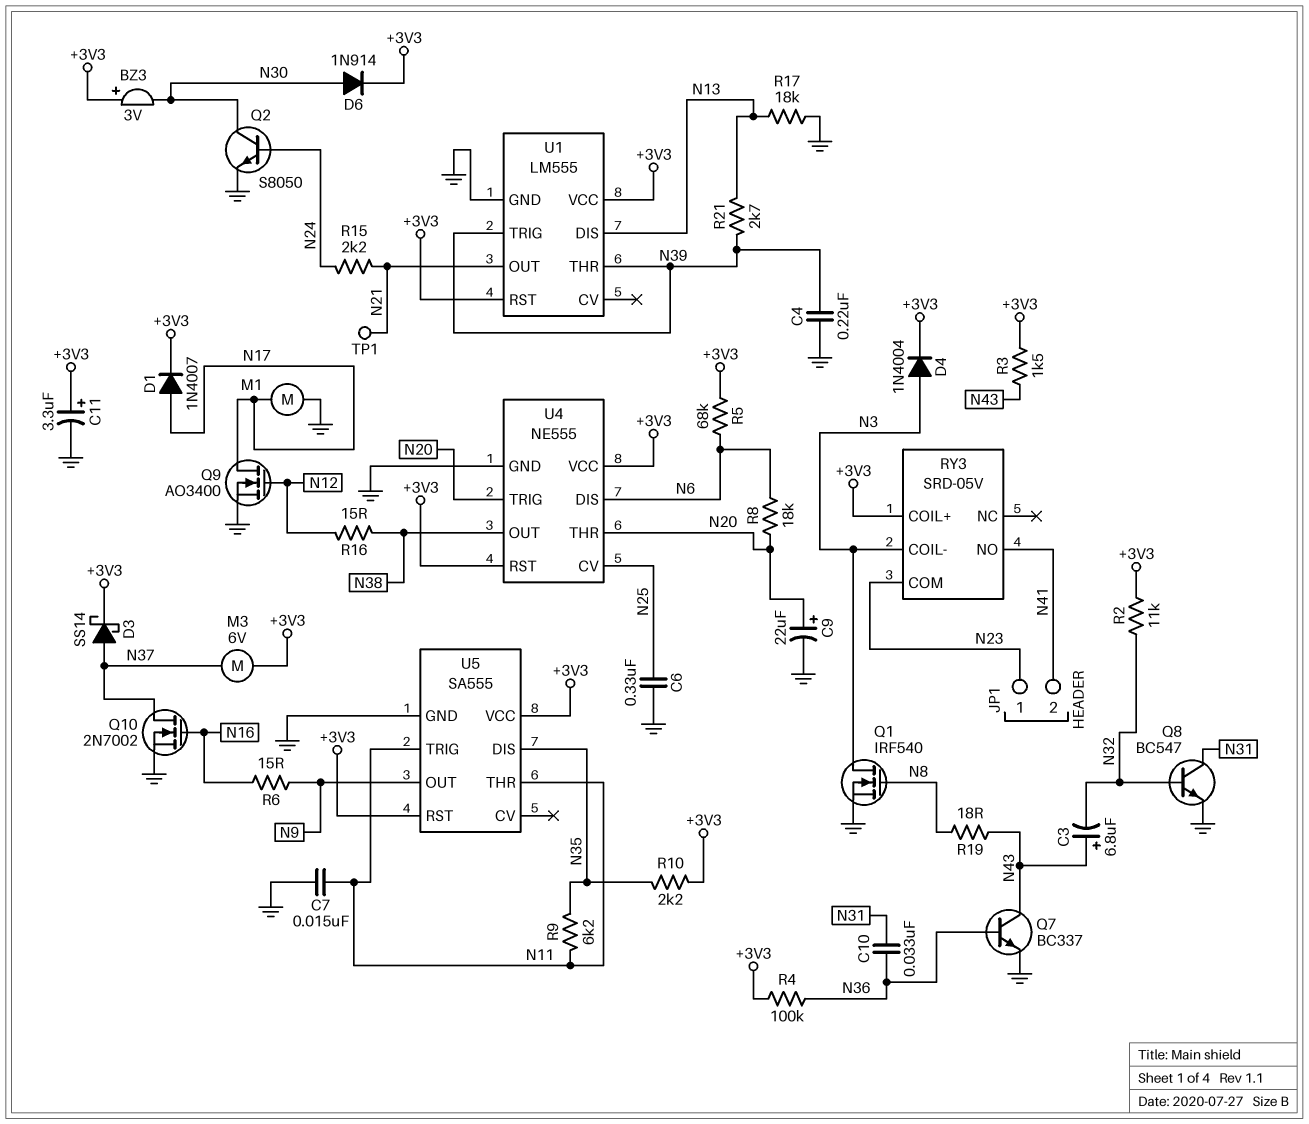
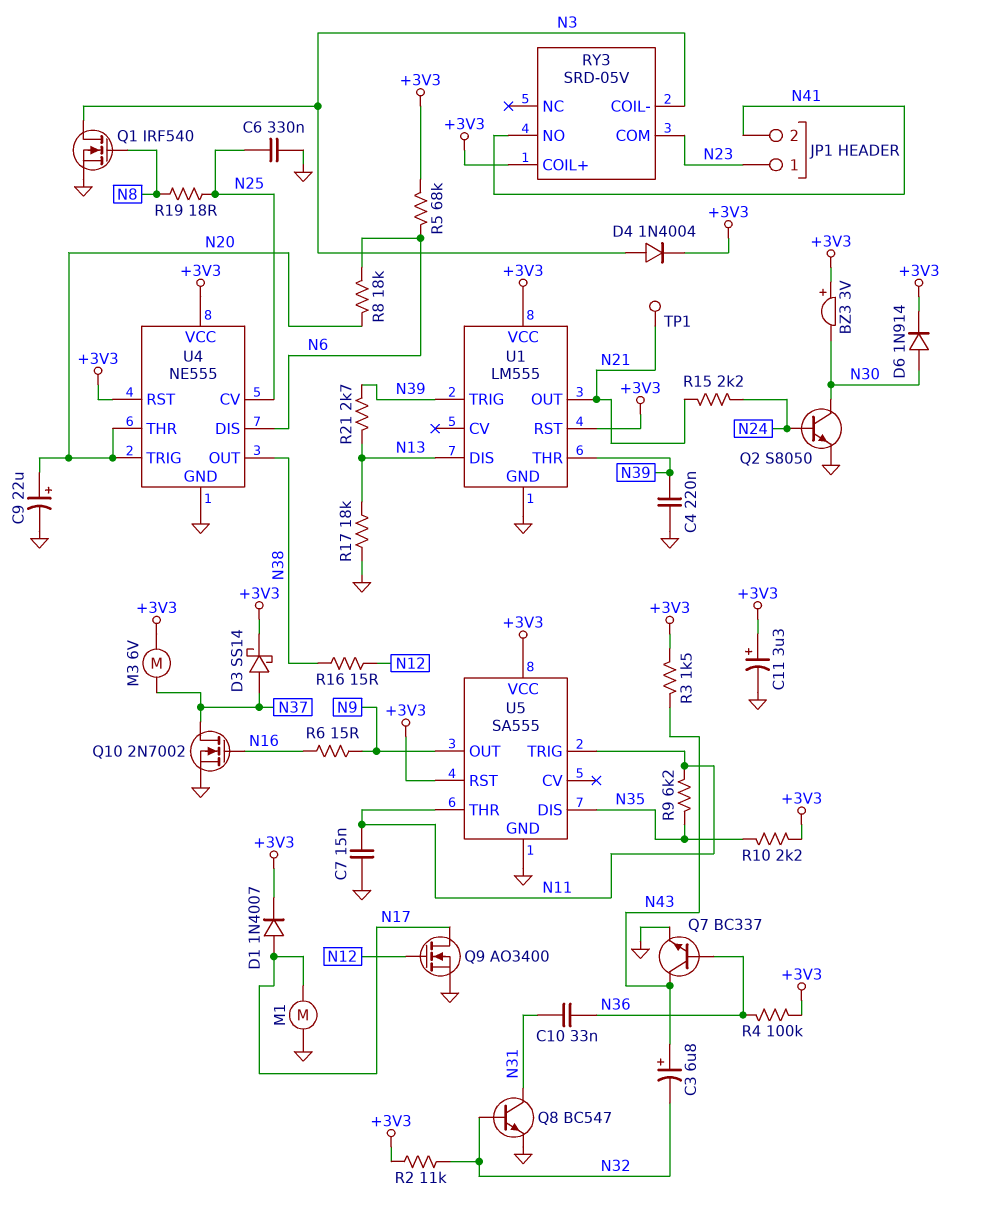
R19: 18 (N8, N43) -> 18 (N8, N25)

